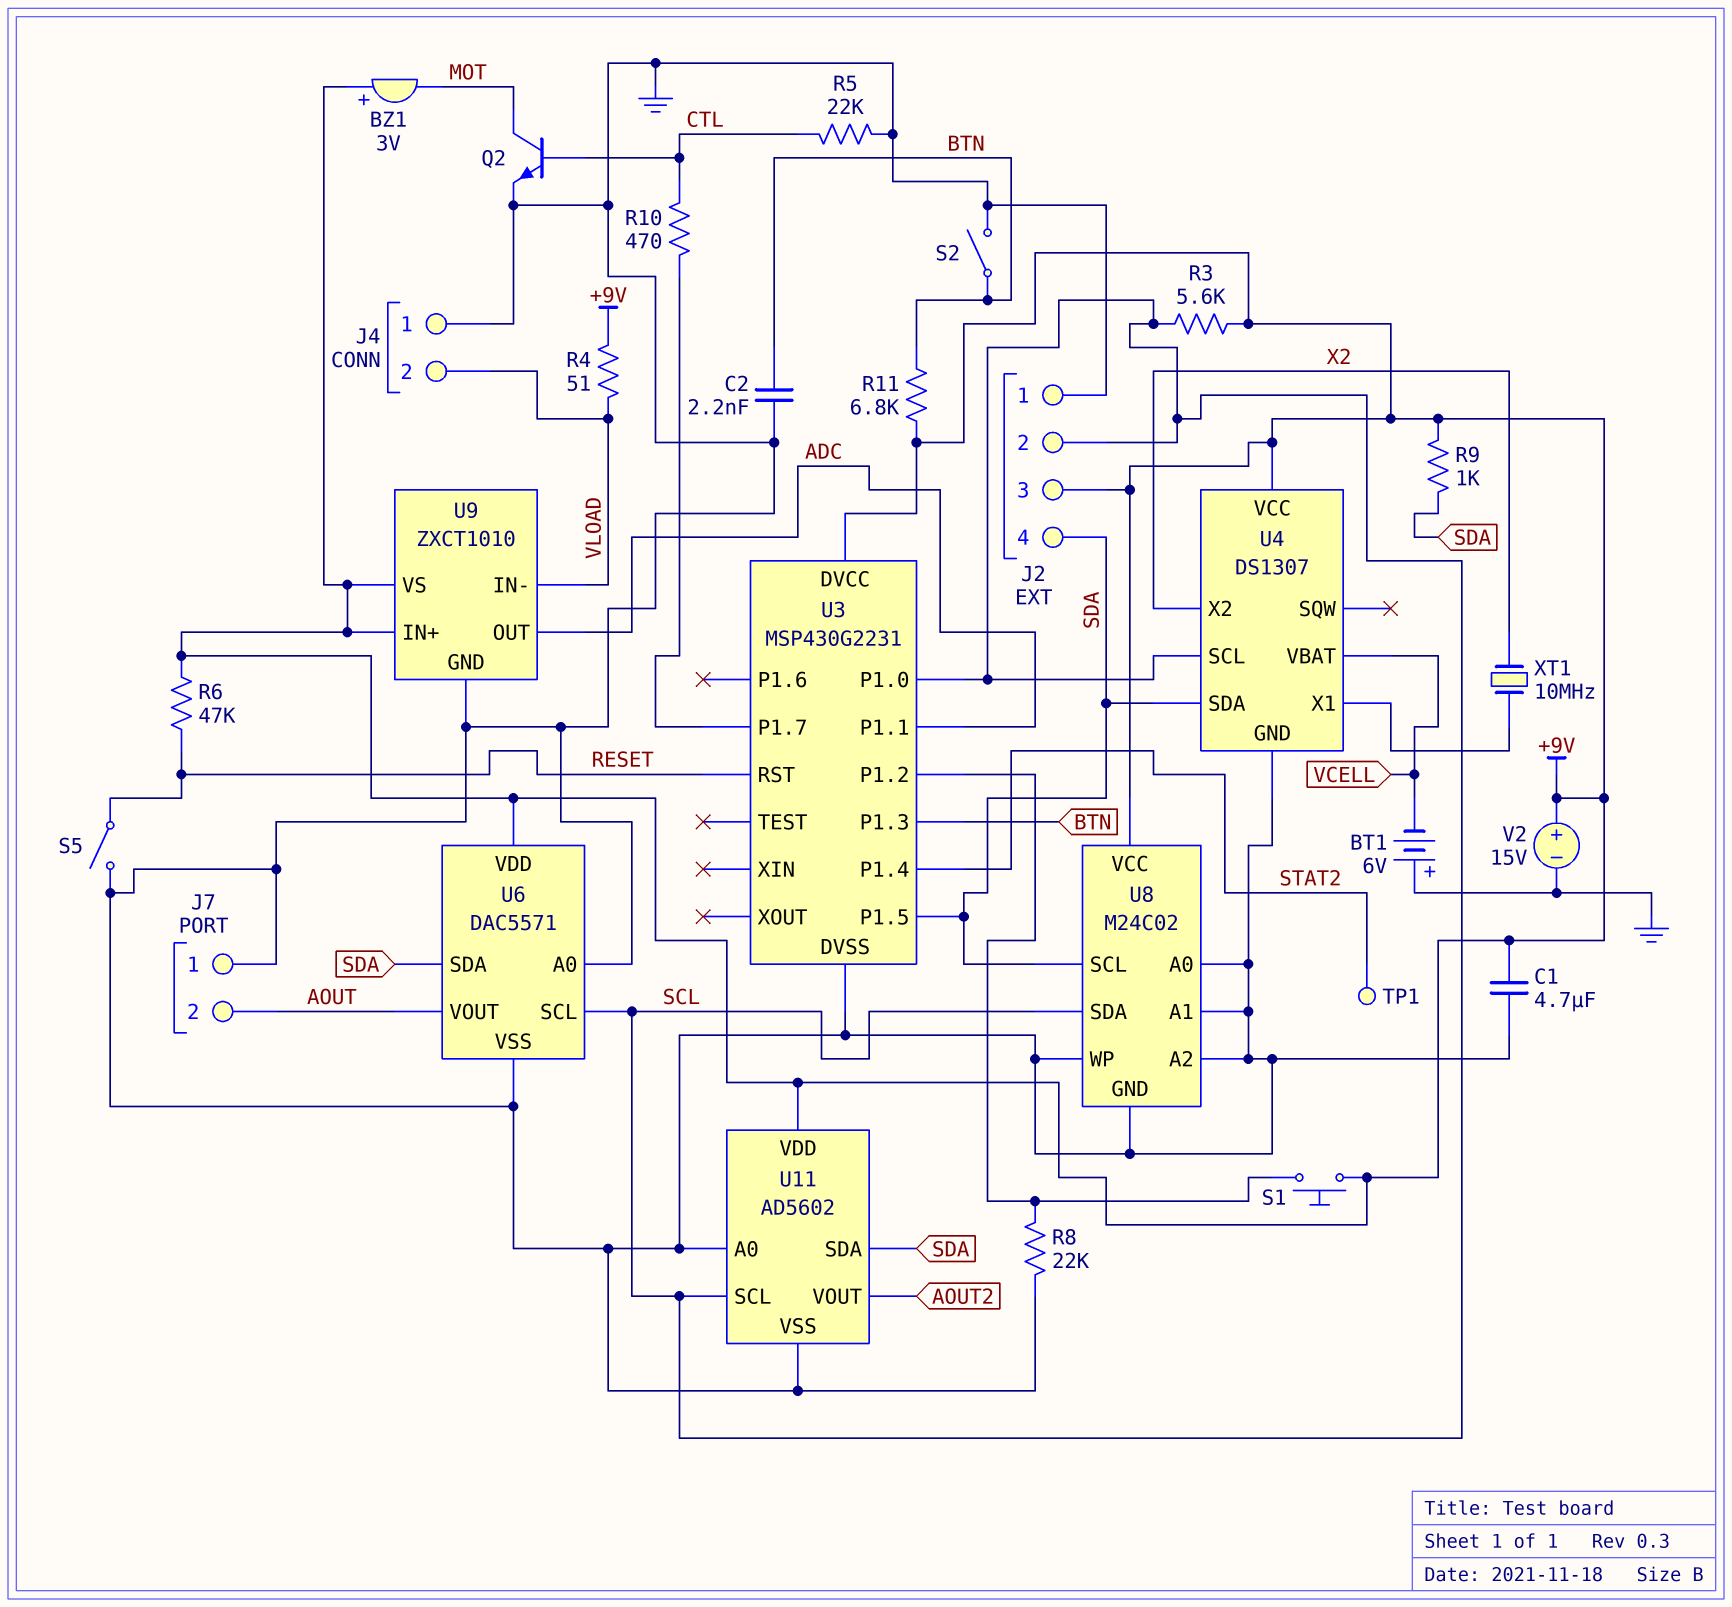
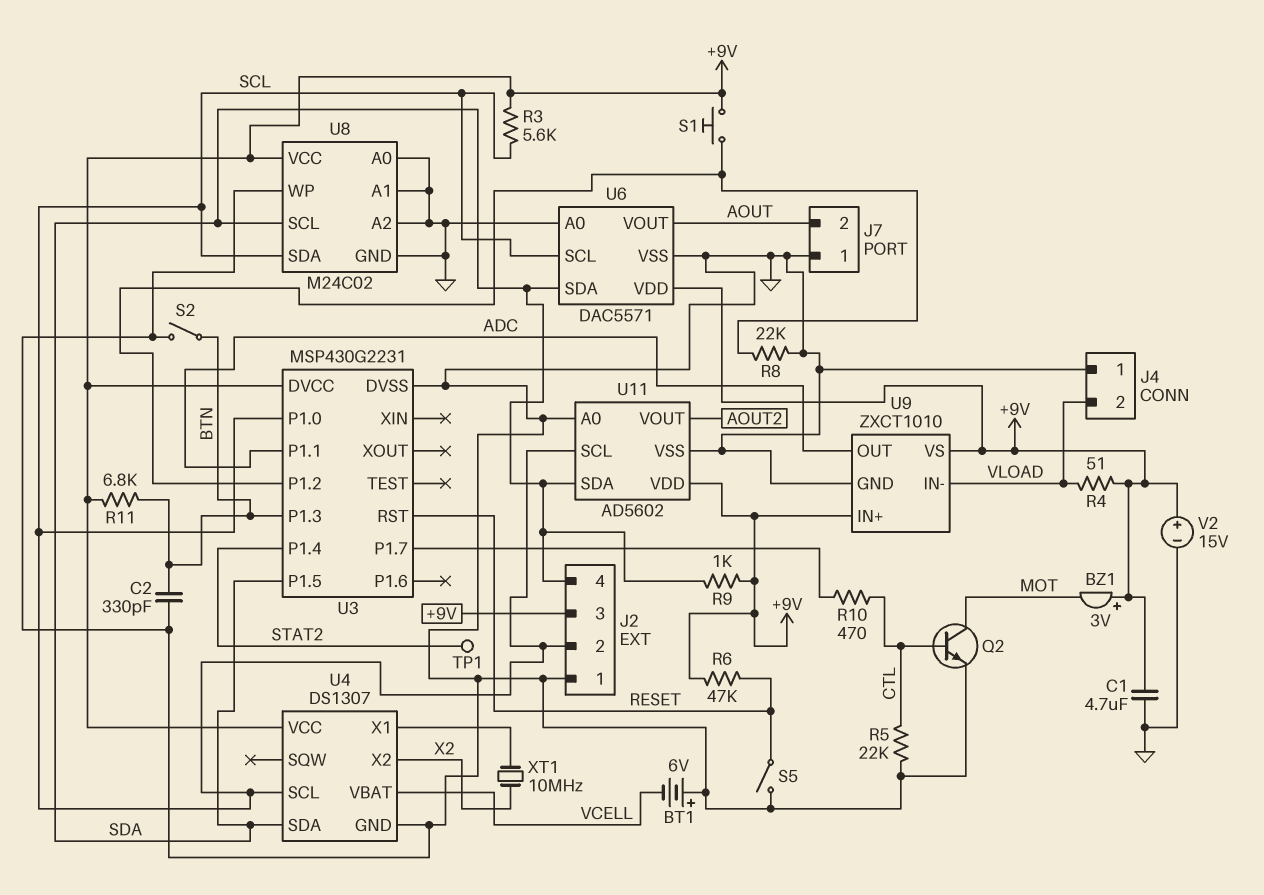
C2: 2.2nF (BTN, GND) -> 330pF (BTN, GND)

